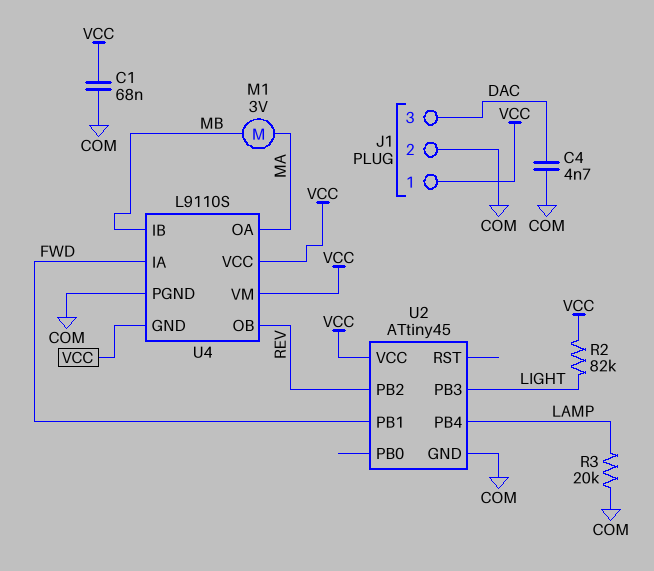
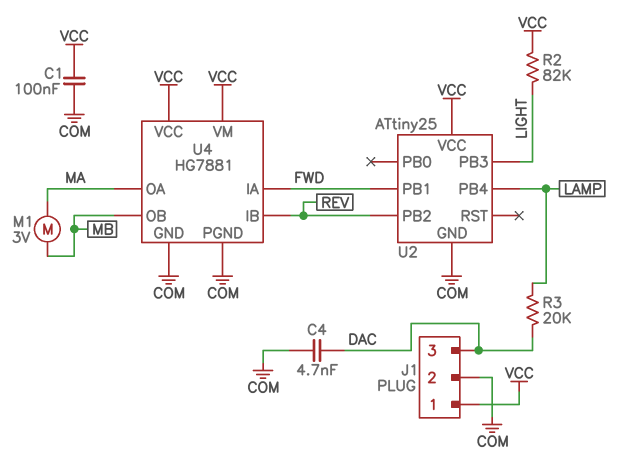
C1: 68nF (COM, VCC) -> 100nF (COM, VCC)
R3: 20k (COM, LAMP) -> 20k (DAC, LAMP)
U2: ATtiny45 -> ATtiny25
U4: L9110S -> HG7881
U4 pin GND: VCC -> COM
U4 pin IB: MB -> REV
U4 pin OB: REV -> MB

